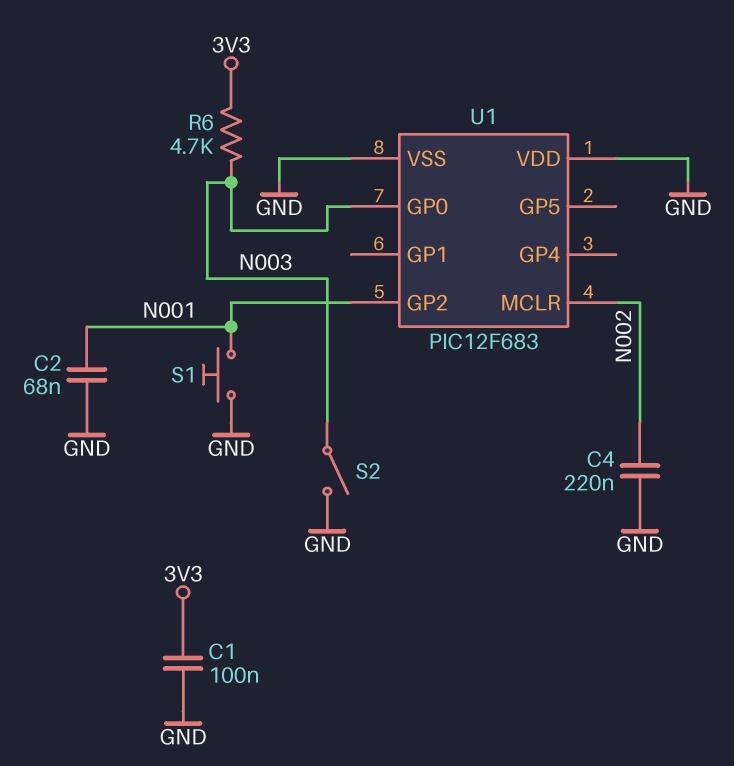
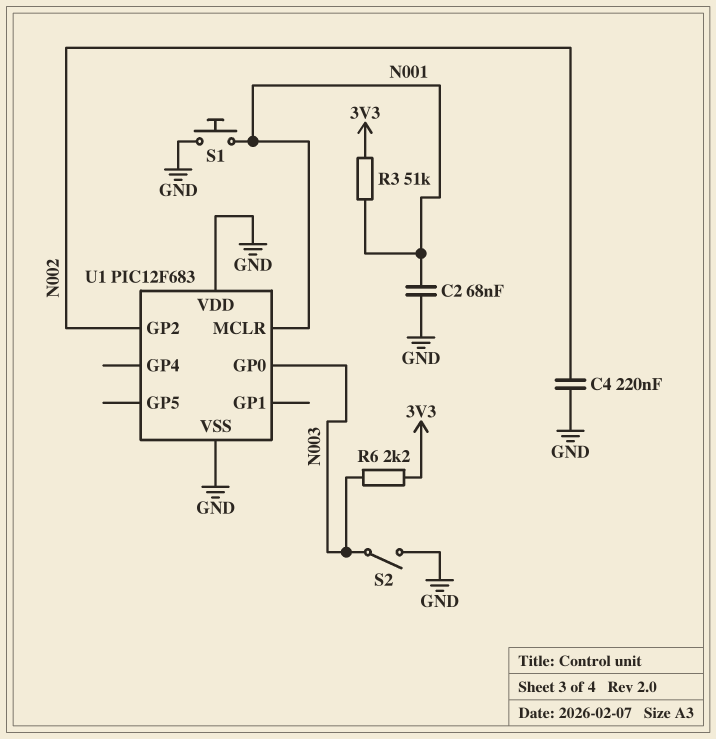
C1: 100nF (3V3, GND) -> none
R3: none -> 51k (3V3, N001)
R6: 4.7k (3V3, N003) -> 2.2k (3V3, N003)
U1 pin GP2: N001 -> N002
U1 pin MCLR: N002 -> N001

